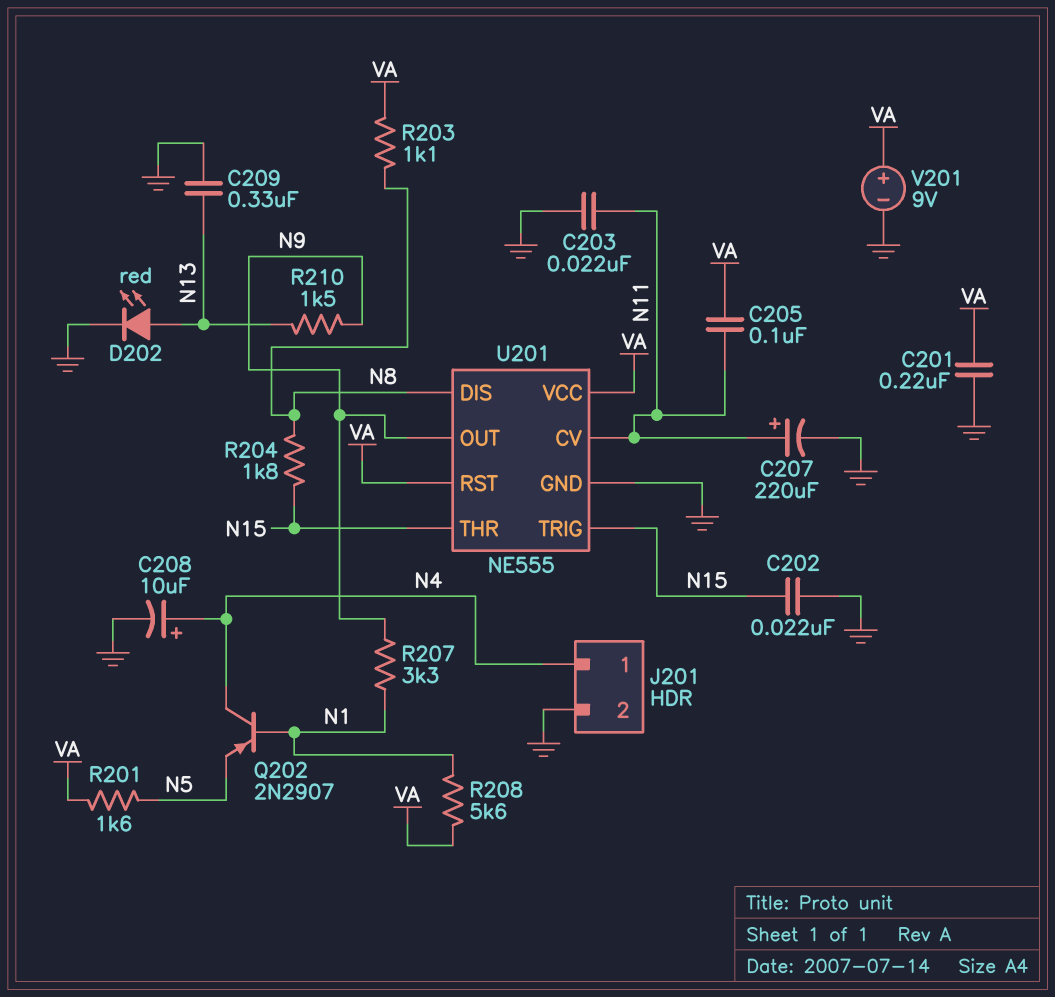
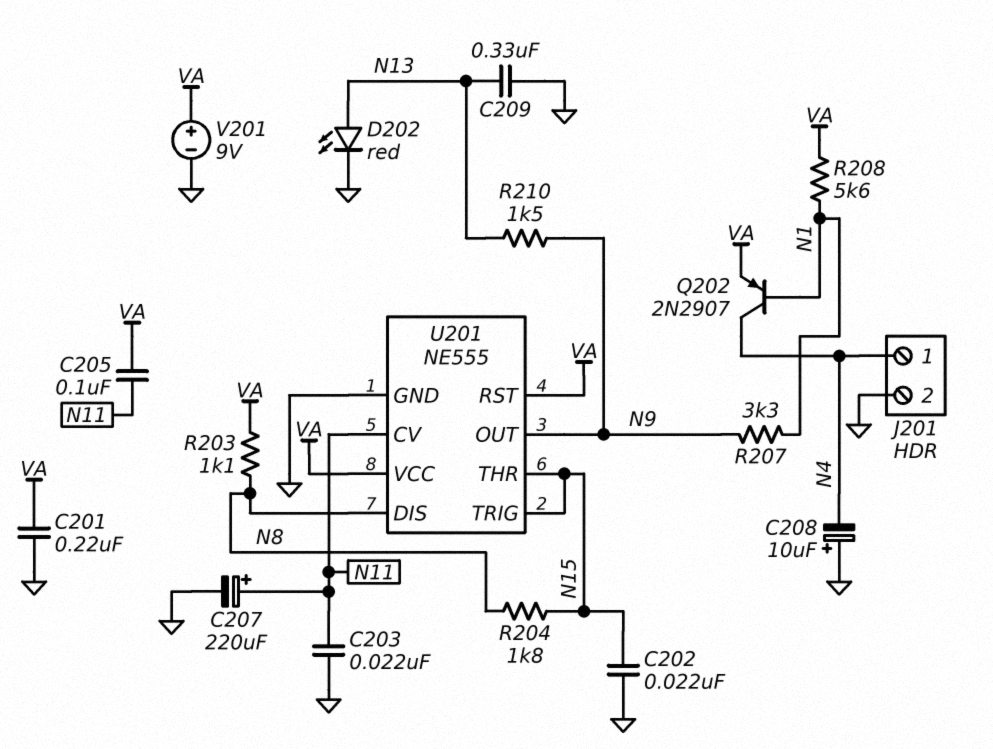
C208: 10uF (plus N4, minus GND) -> 10uF (plus GND, minus N4)
Q202: PNP 2N2907 (B N1, C N4, E N5) -> PNP 2N2907 (B N1, C N4, E VA)
R201: 1.6k (N5, VA) -> none

